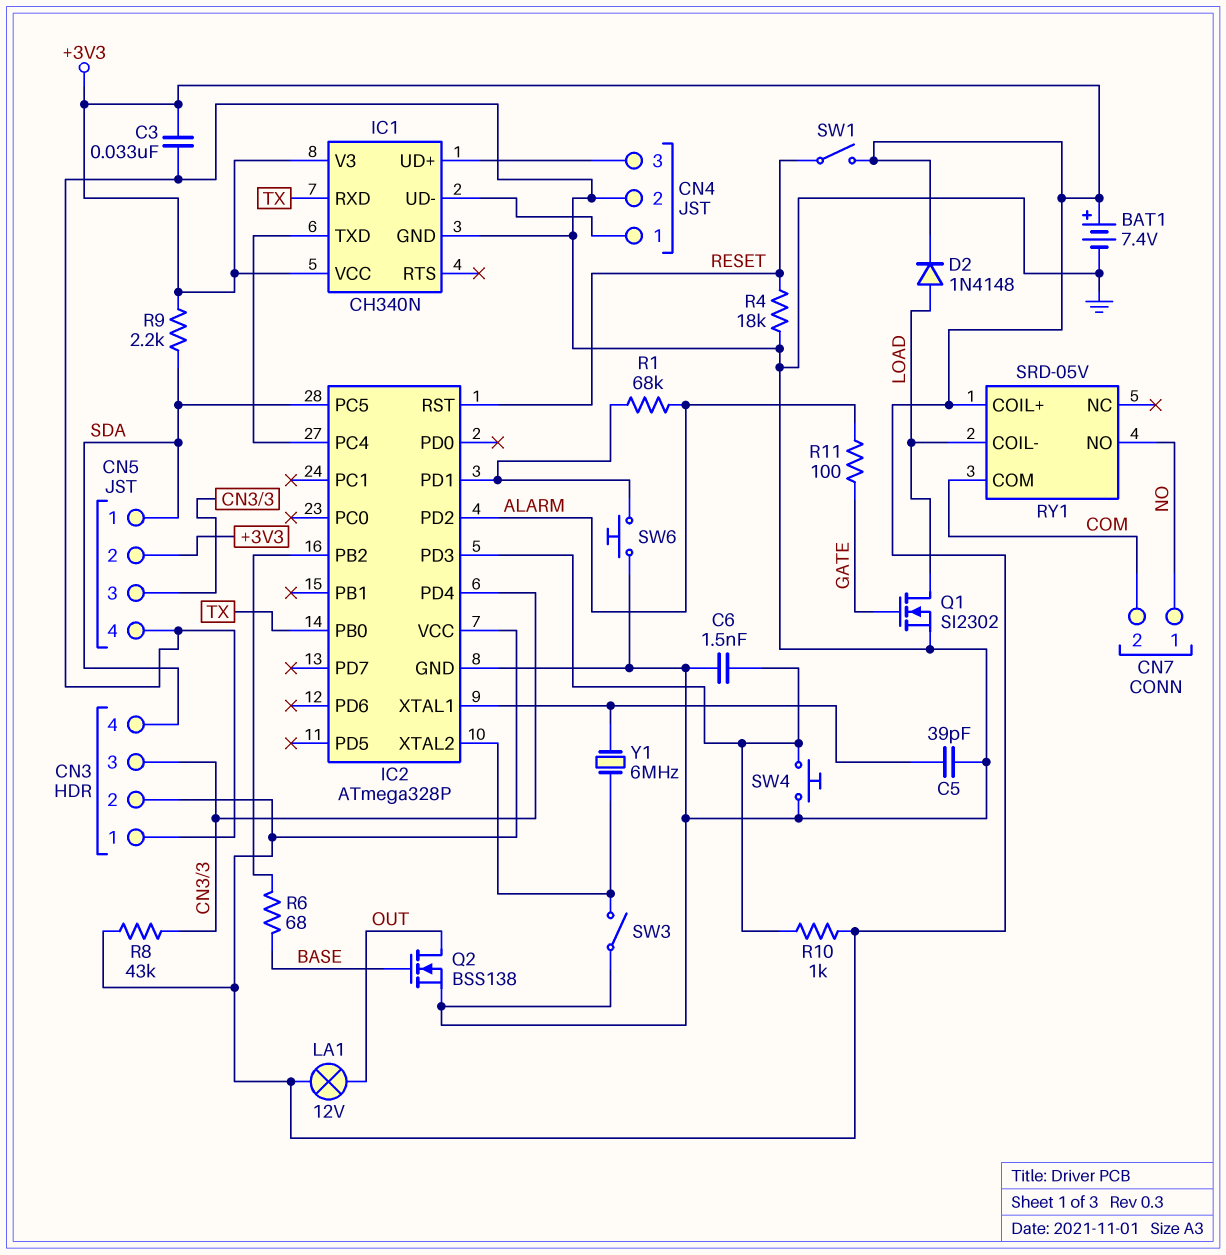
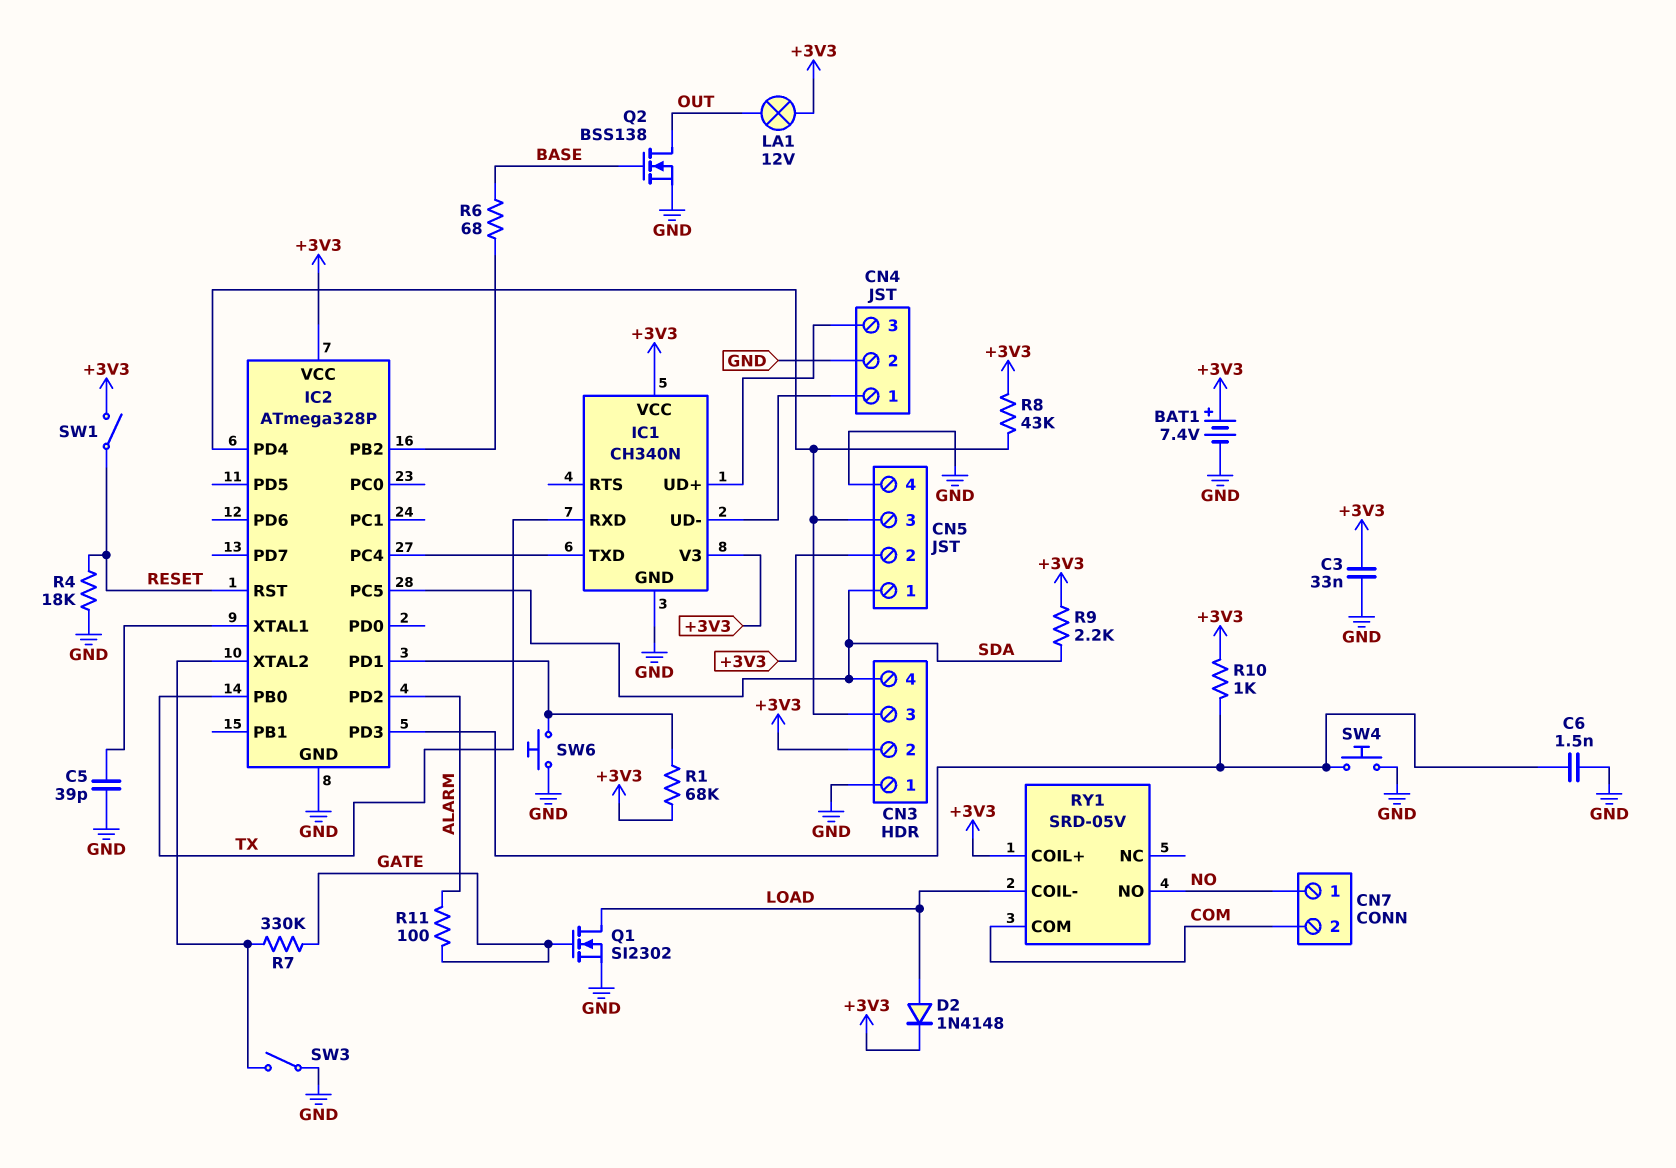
R1: 68k (ALARM, IC2/PD1) -> 68k (+3V3, IC2/PD1)
R7: none -> 330k (GATE, IC2/XTAL2)
Y1: 6MHz (IC2/XTAL1, IC2/XTAL2) -> none

